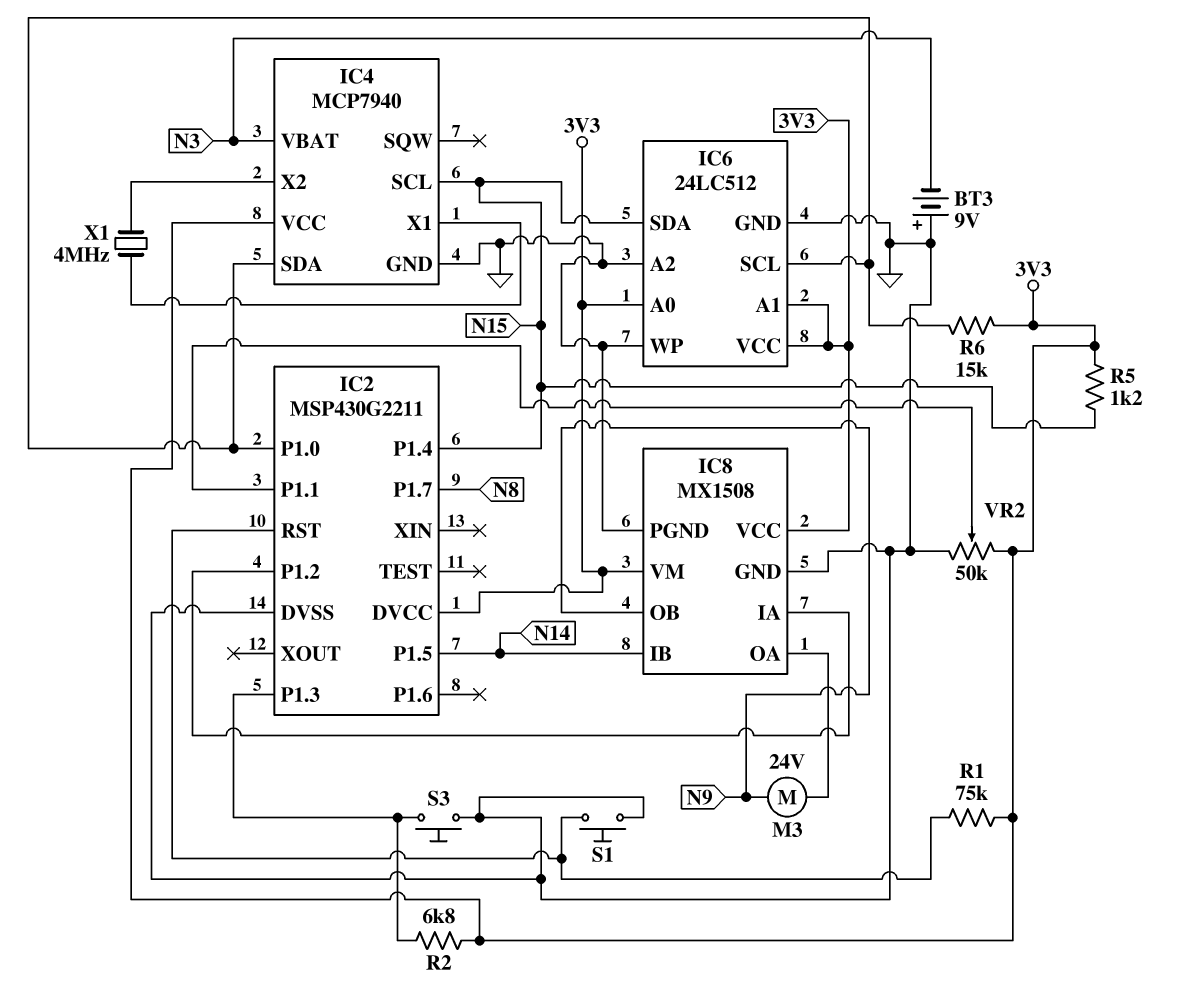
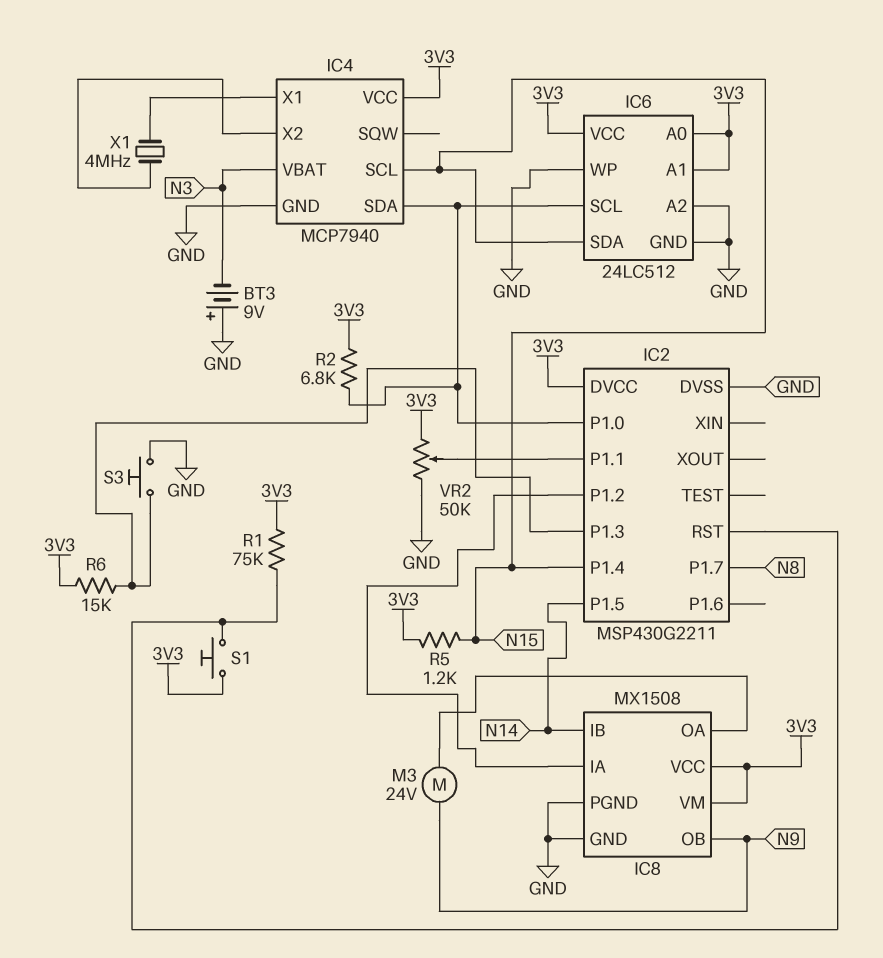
R2: 6.8k (3V3, IC2/P1.3) -> 6.8k (3V3, IC2/P1.0)
R6: 15k (3V3, IC2/P1.0) -> 15k (3V3, IC2/P1.3)
S1: button (GND, IC2/RST) -> button (3V3, IC2/RST)

